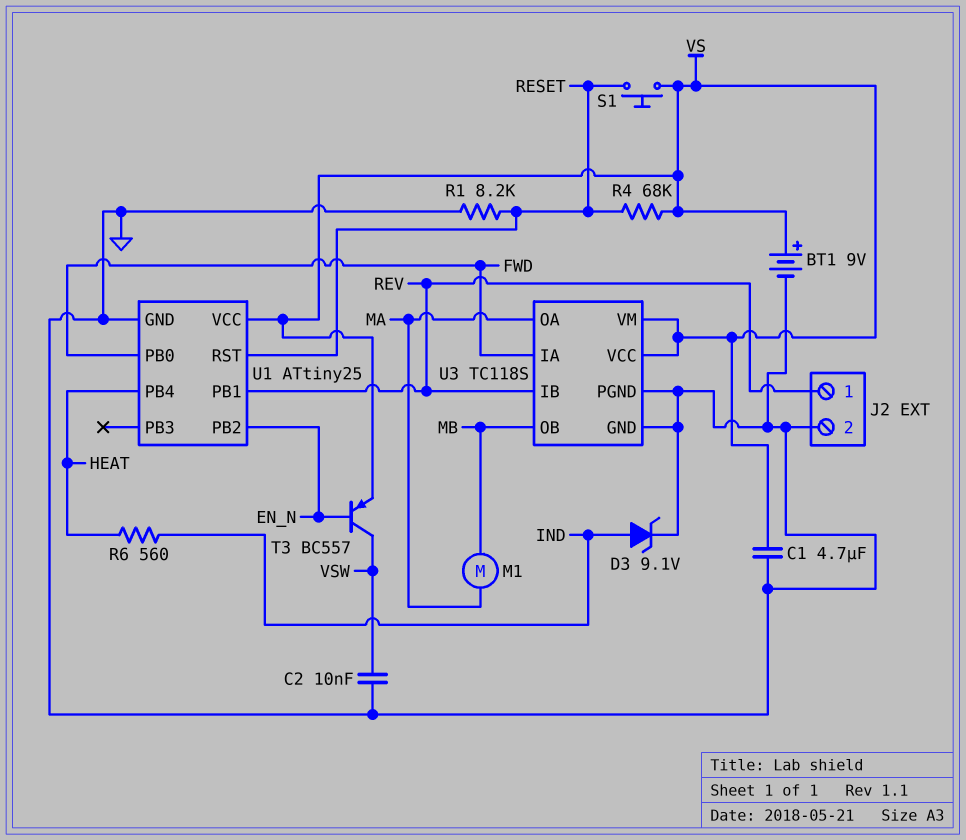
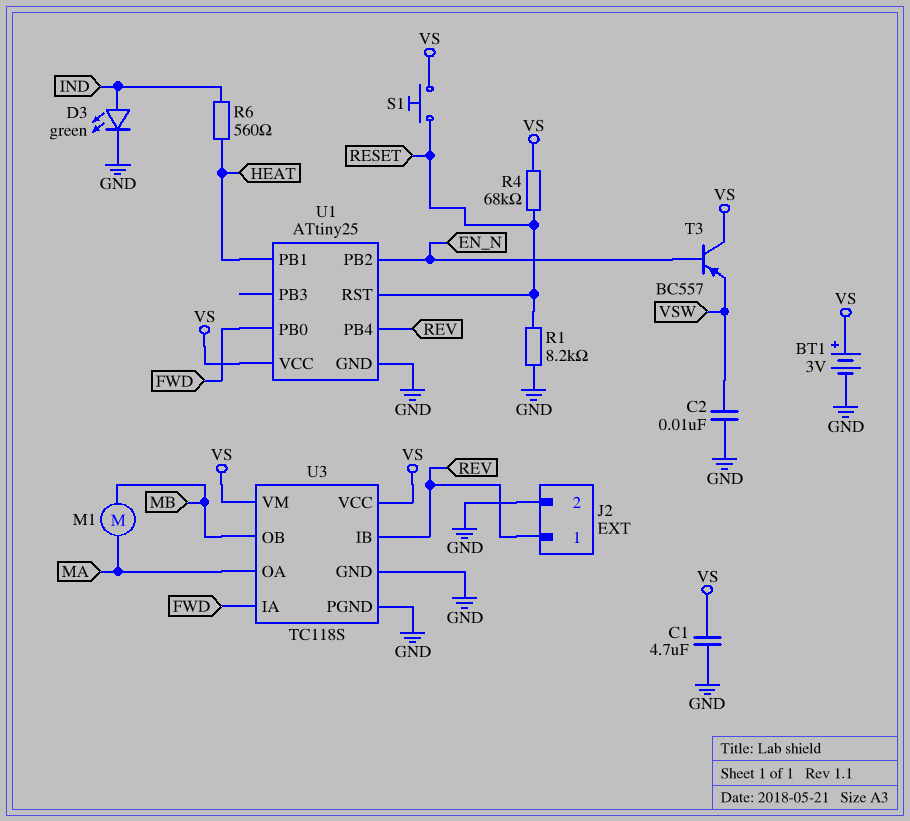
BT1: 9V (plus VS, minus GND) -> 3V (plus VS, minus GND)
D3: zener 9.1V (A IND, K GND) -> LED green (A IND, K GND)
T3: PNP BC557 (B EN_N, C VSW, E VS) -> PNP BC557 (B EN_N, C VS, E VSW)
U1 pin PB1: REV -> HEAT
U1 pin PB4: HEAT -> REV

